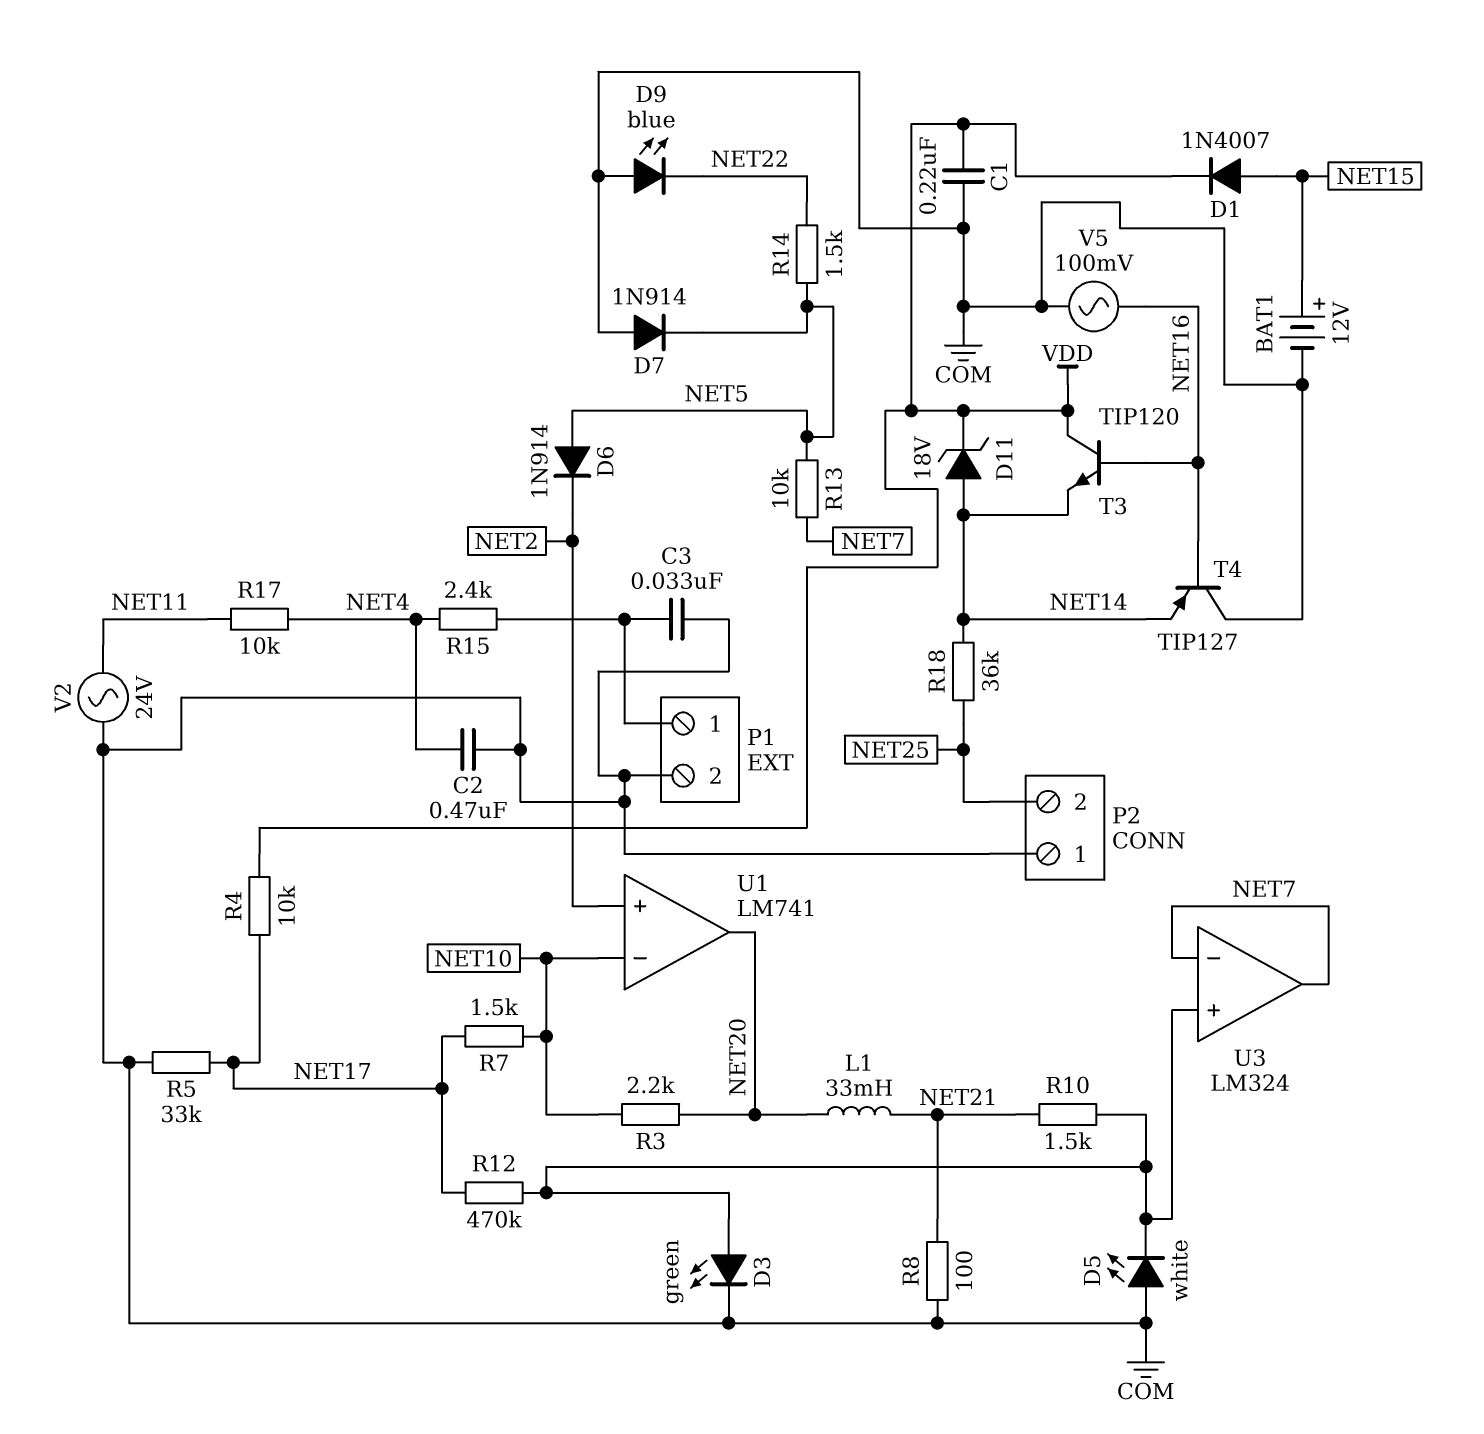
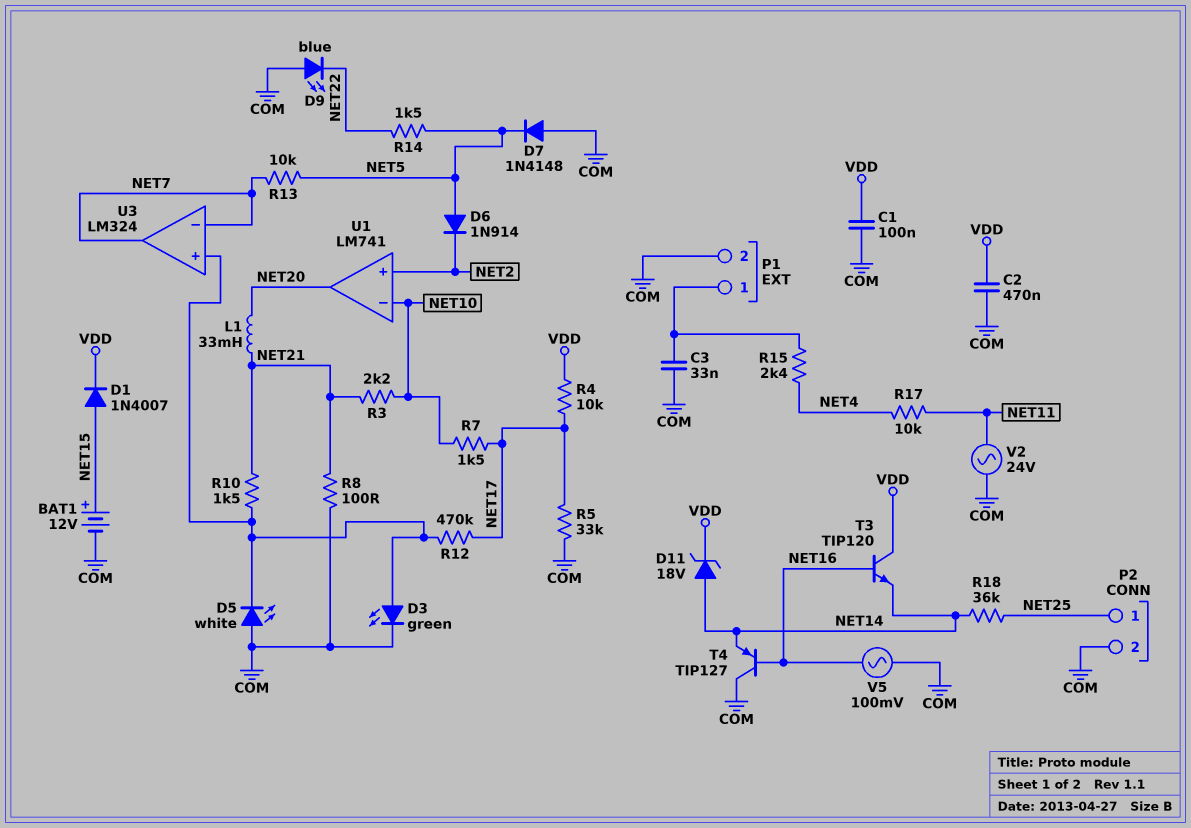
C1: 220nF (COM, VDD) -> 100nF (COM, VDD)
C2: 470nF (COM, NET4) -> 470nF (COM, VDD)
D7: diode 1N914 (A COM, K NET5) -> diode 1N4148 (A COM, K NET5)
P2 pin 1: COM -> NET25
P2 pin 2: NET25 -> COM
R3: 2.2k (NET10, NET20) -> 2.2k (NET10, NET21)

